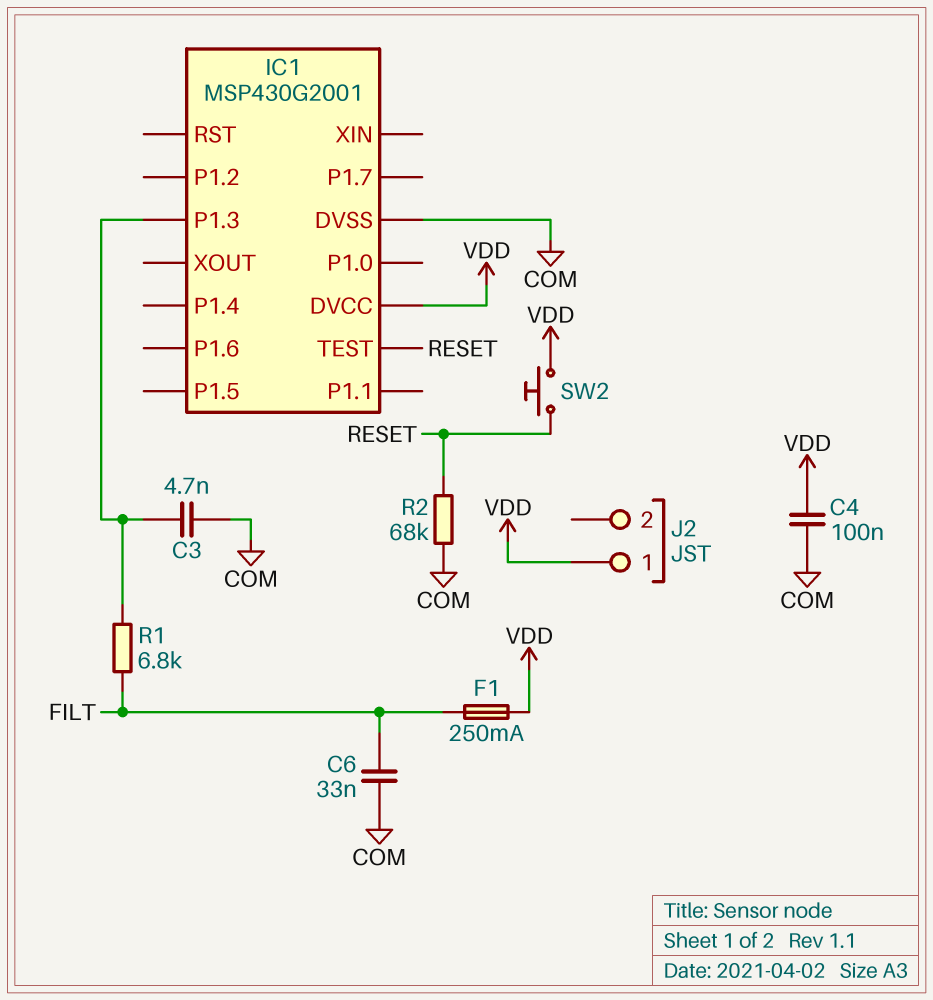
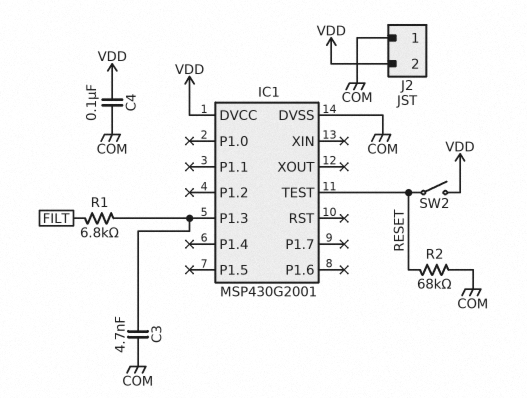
C6: 33nF (COM, FILT) -> none
F1: 250mA (FILT, VDD) -> none
J2 pin 1: VDD -> COM
J2 pin 2: none -> VDD
SW2: button (RESET, VDD) -> switch (RESET, VDD)

